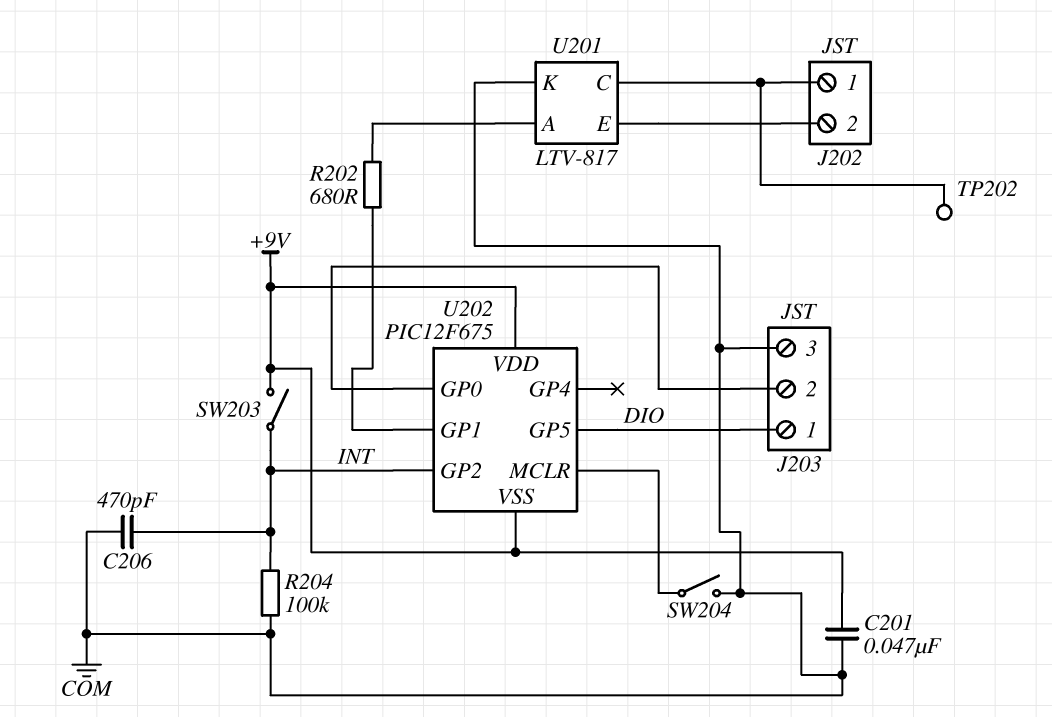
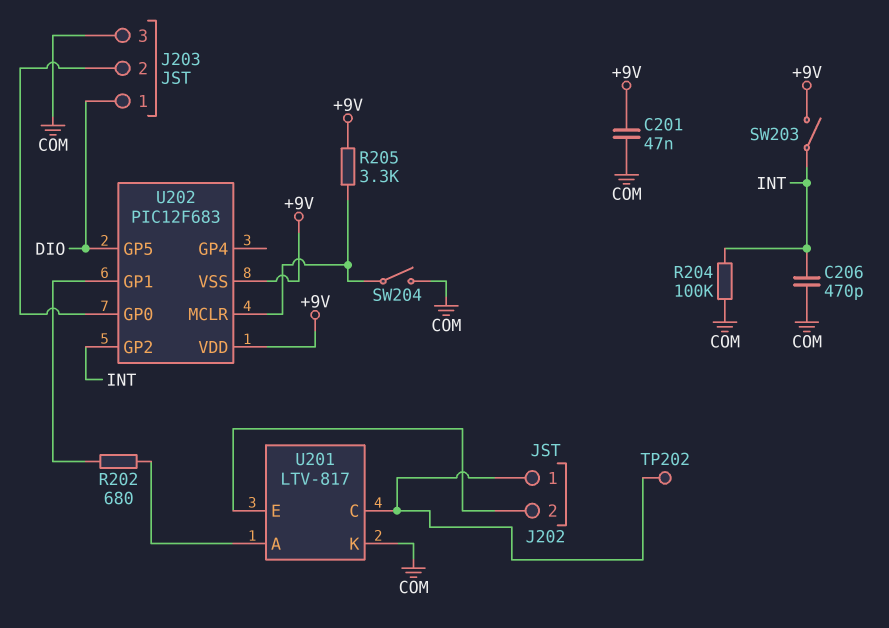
R205: none -> 3.3k (+9V, U202/MCLR)
U202: PIC12F675 -> PIC12F683

